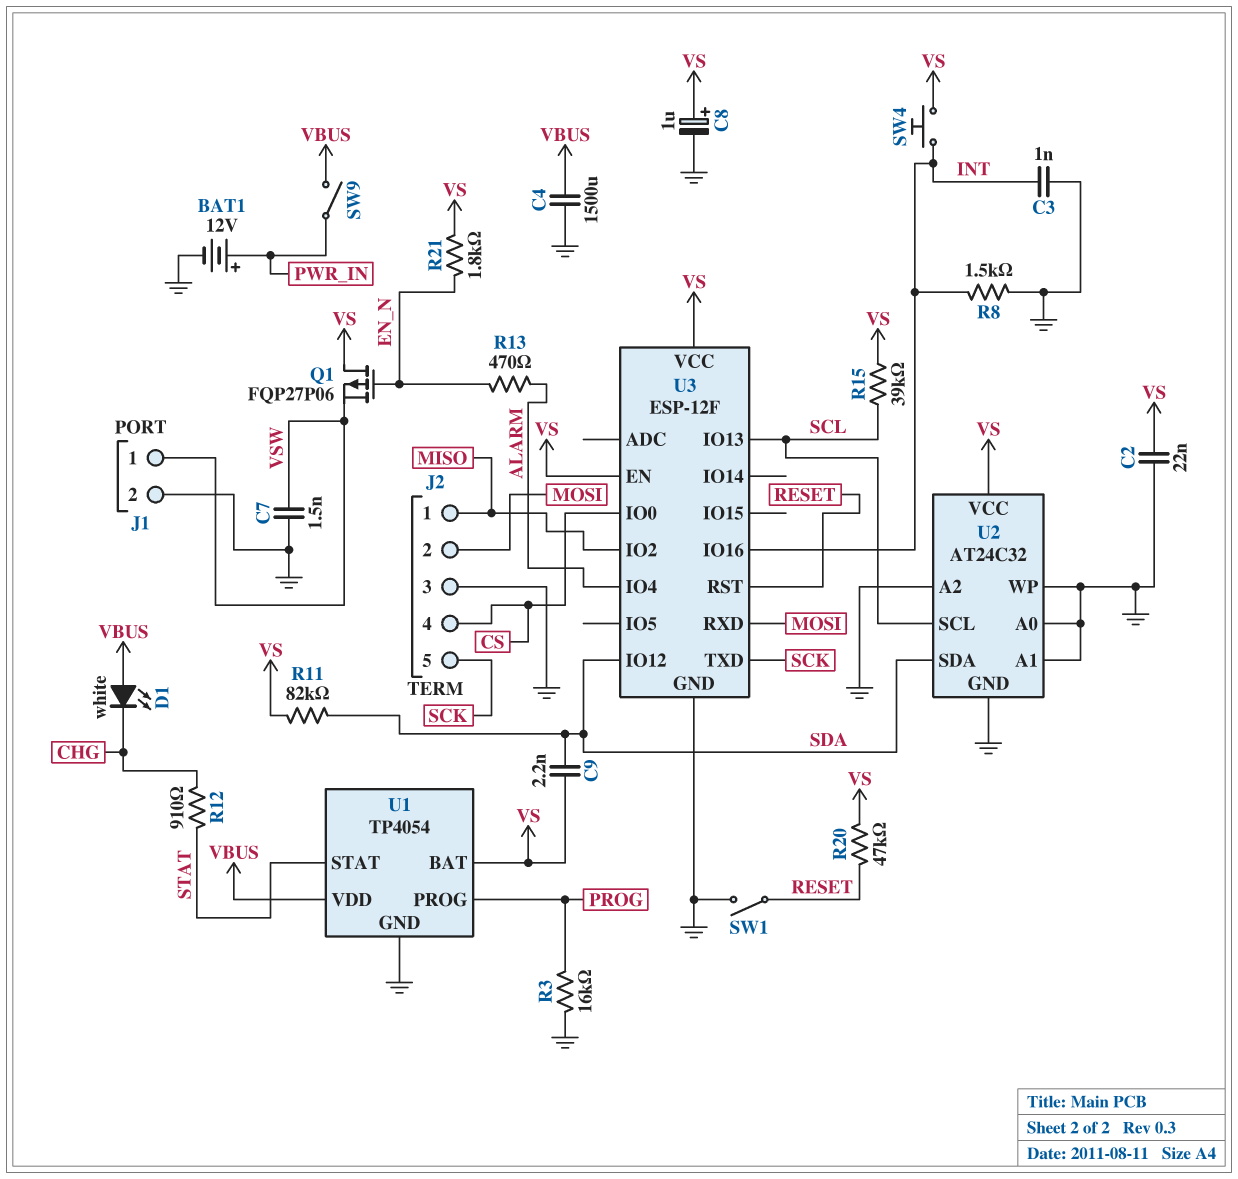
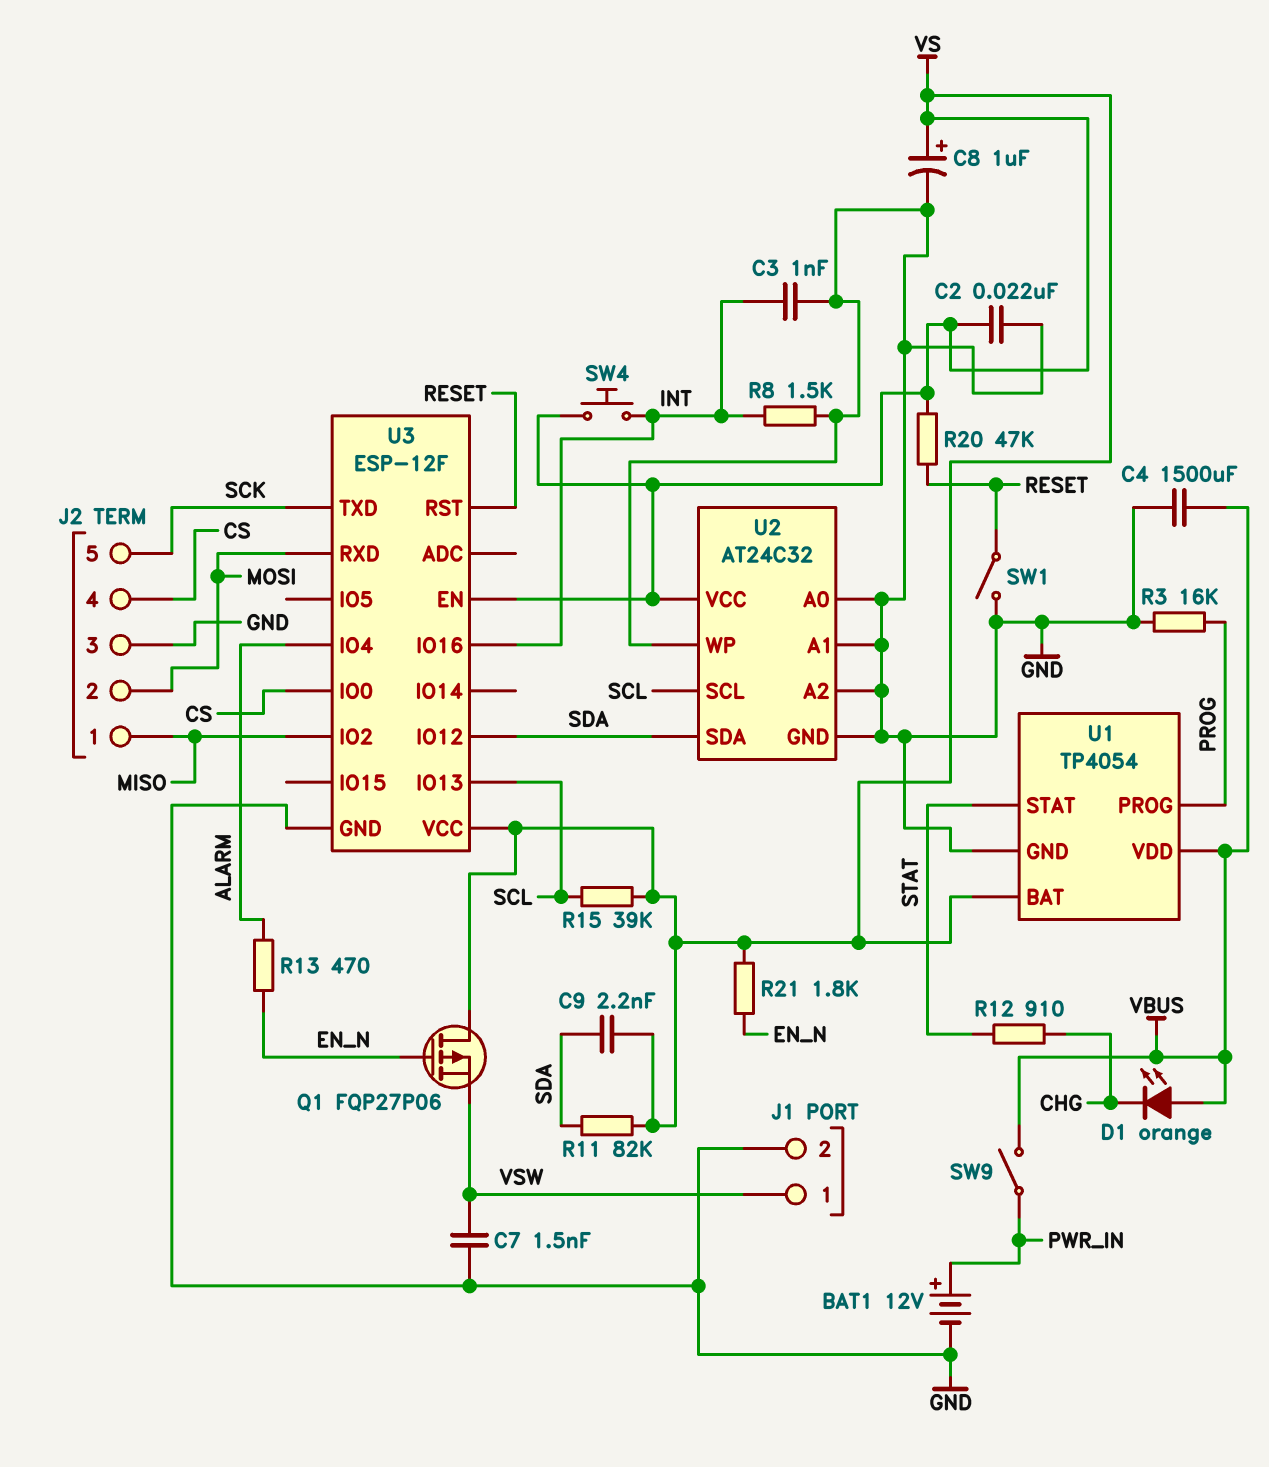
D1: LED white (A VBUS, K CHG) -> LED orange (A VBUS, K CHG)

